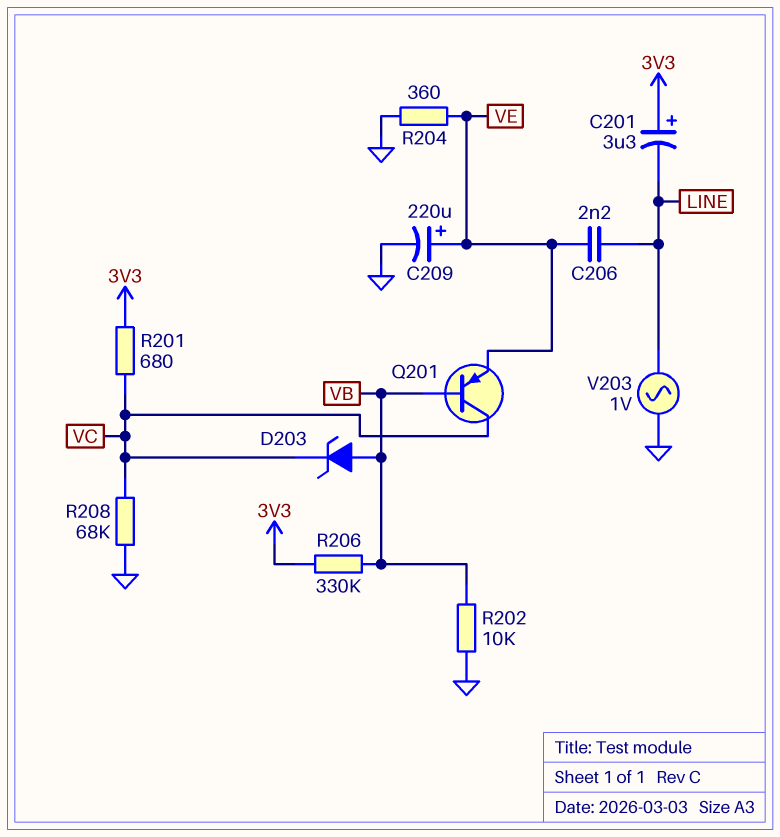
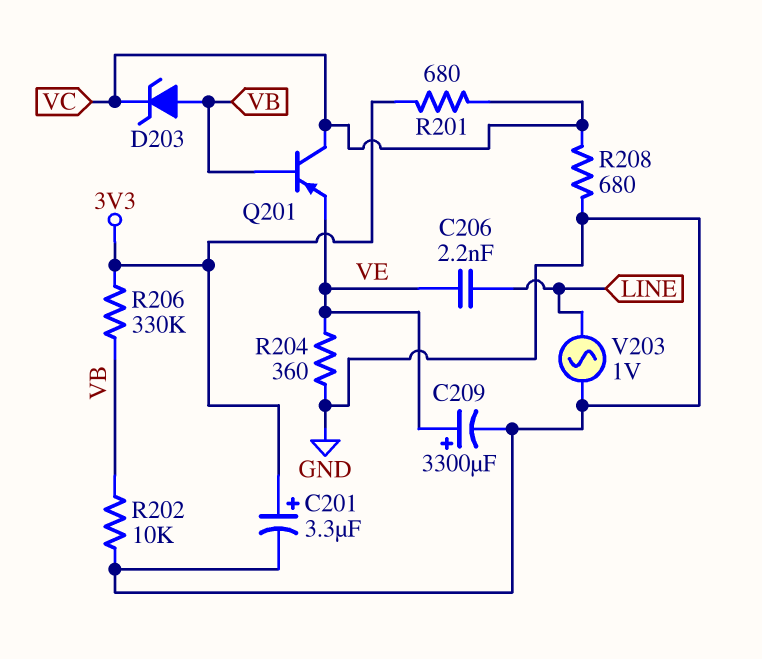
C201: 3.3uF (plus 3V3, minus LINE) -> 3.3uF (plus 3V3, minus GND)
C209: 220uF (plus VE, minus GND) -> 3300uF (plus VE, minus GND)
R208: 68k (GND, VC) -> 680 (GND, VC)

